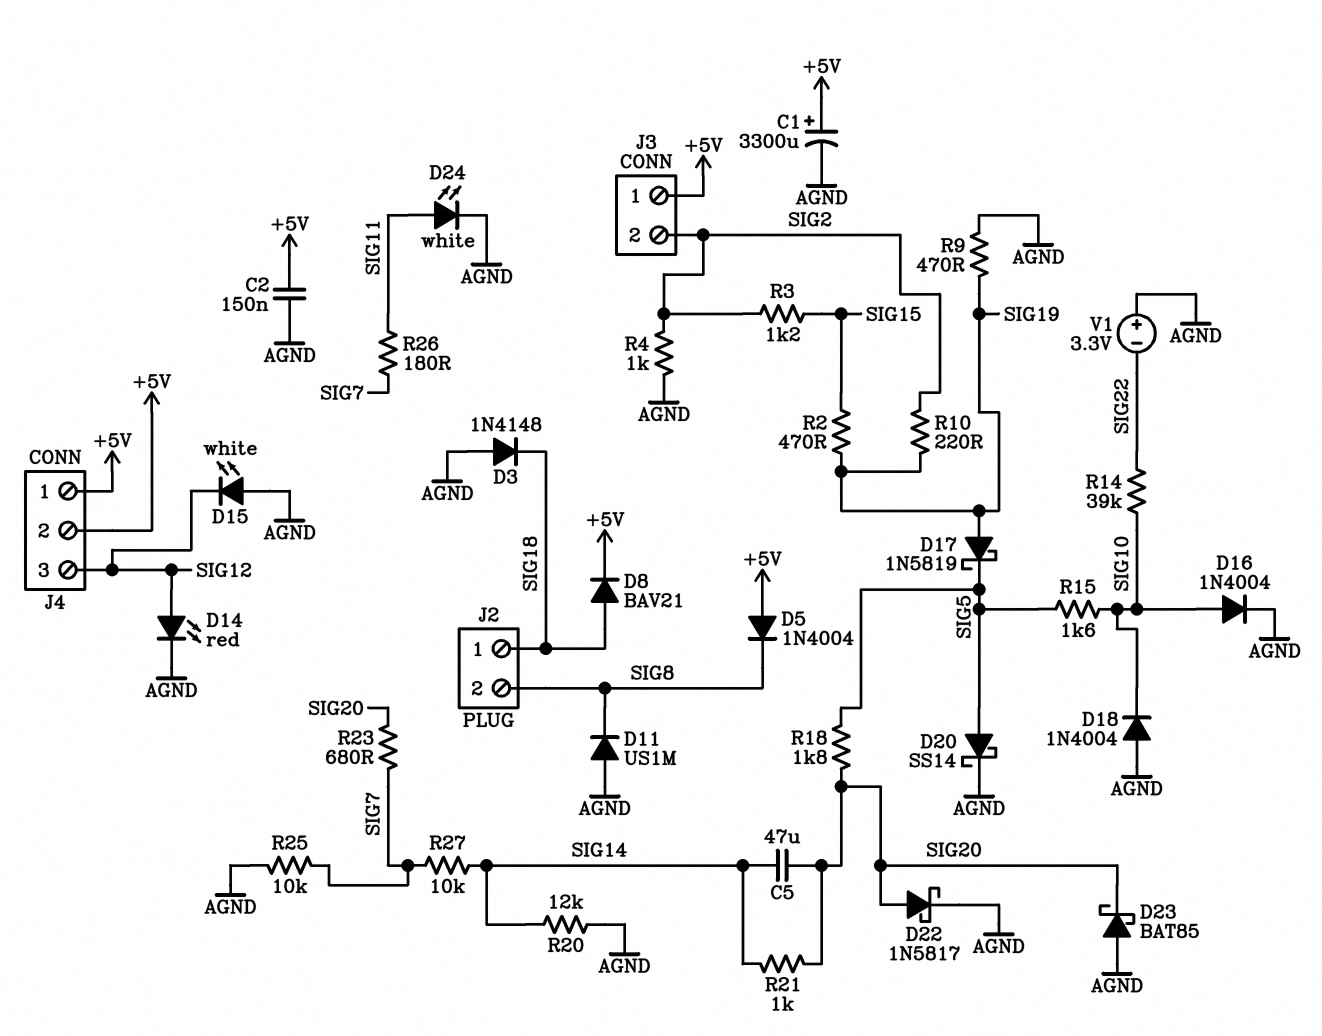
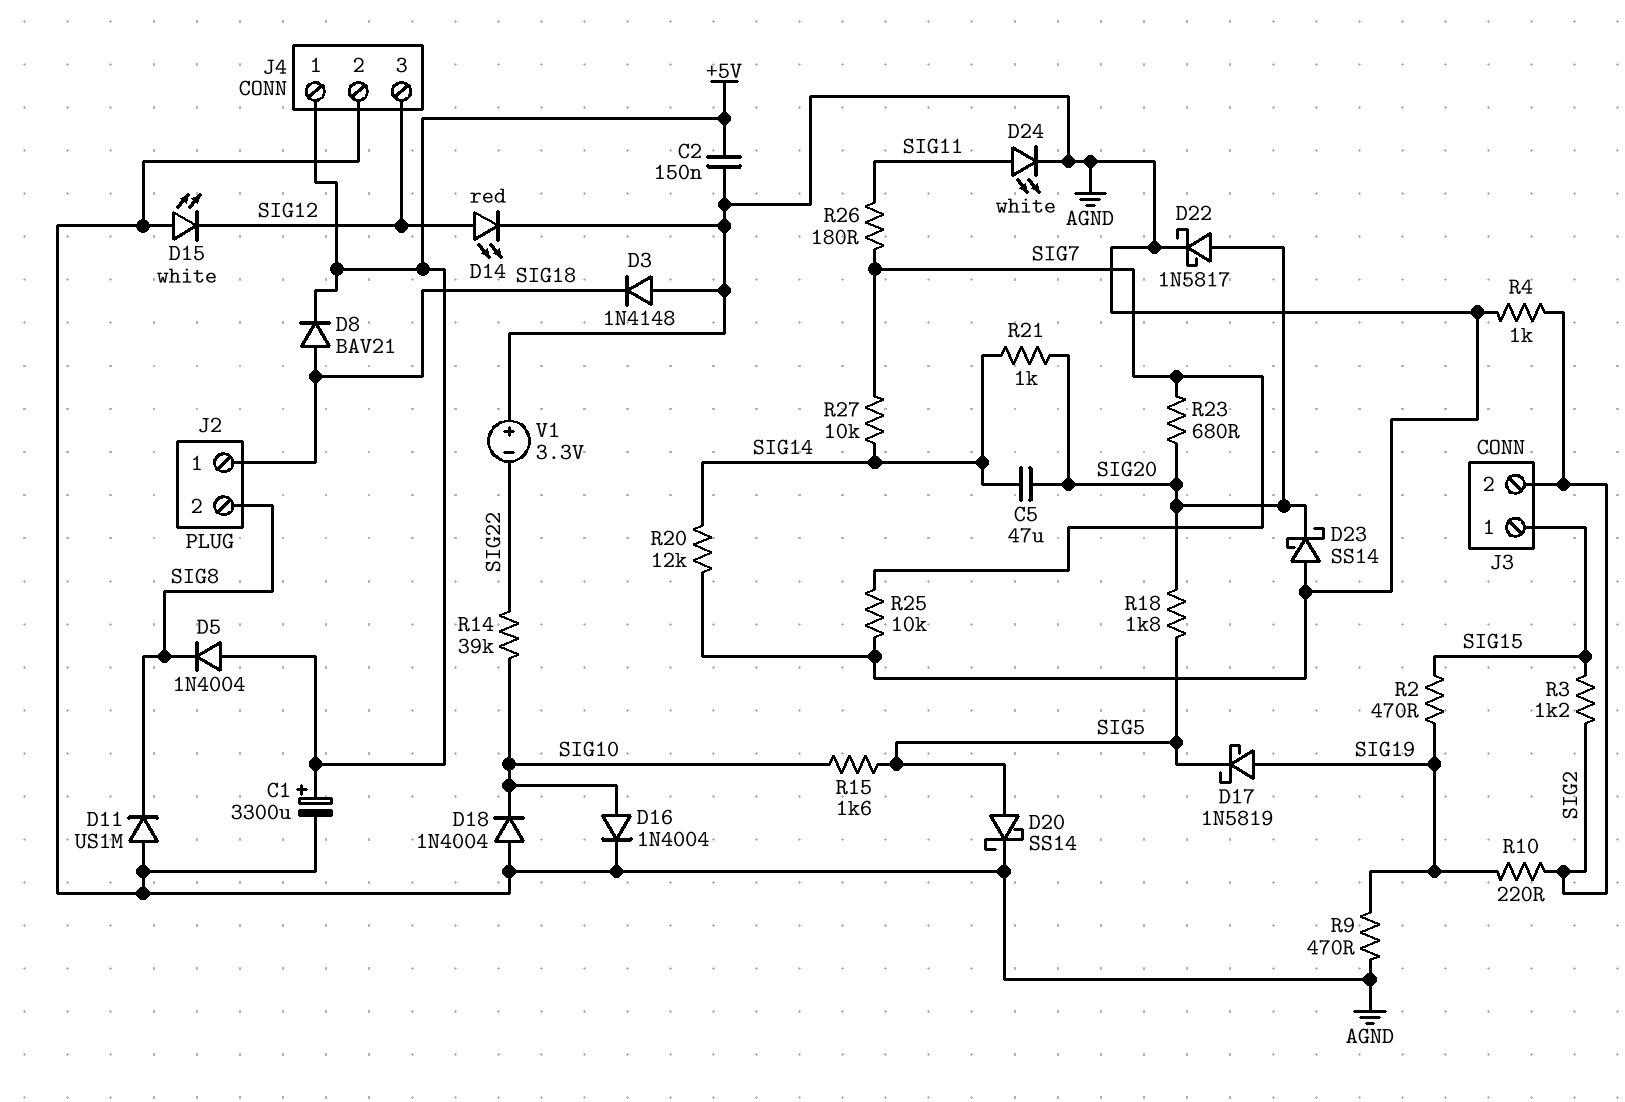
D23: schottky BAT85 (A AGND, K SIG20) -> schottky SS14 (A AGND, K SIG20)
J3 pin 1: +5V -> SIG15
J4 pin 2: +5V -> AGND

